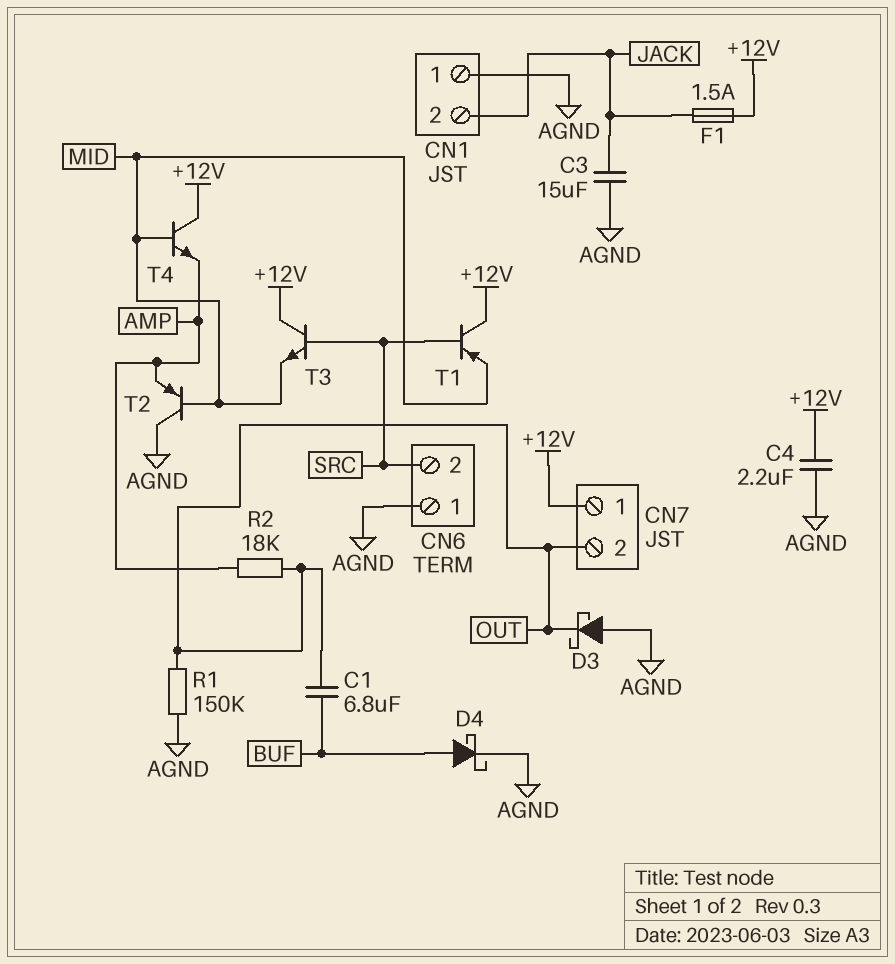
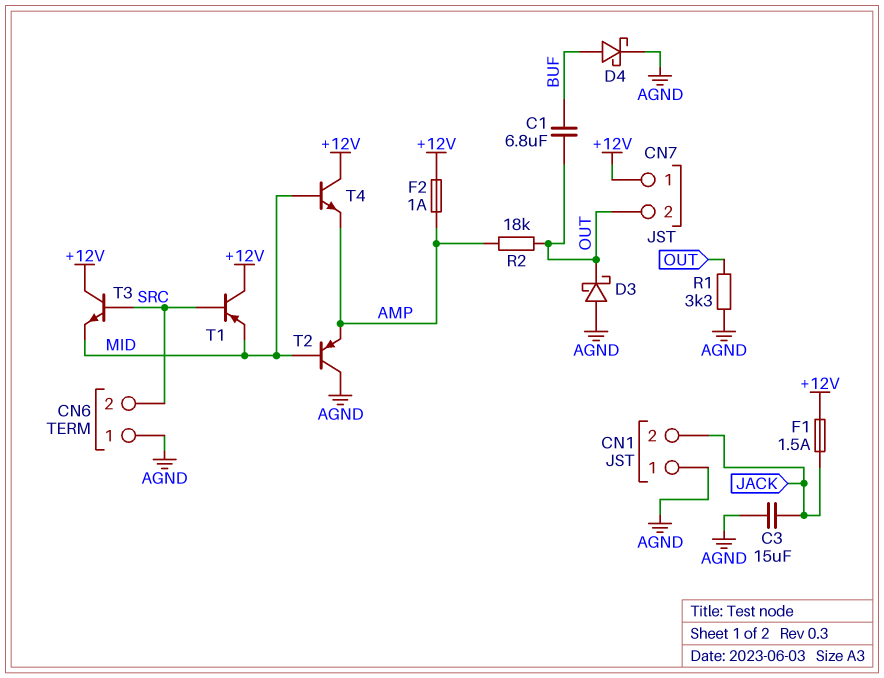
C4: 2.2uF (+12V, AGND) -> none
F2: none -> 1A (+12V, AMP)
R1: 150k (AGND, OUT) -> 3.3k (AGND, OUT)

